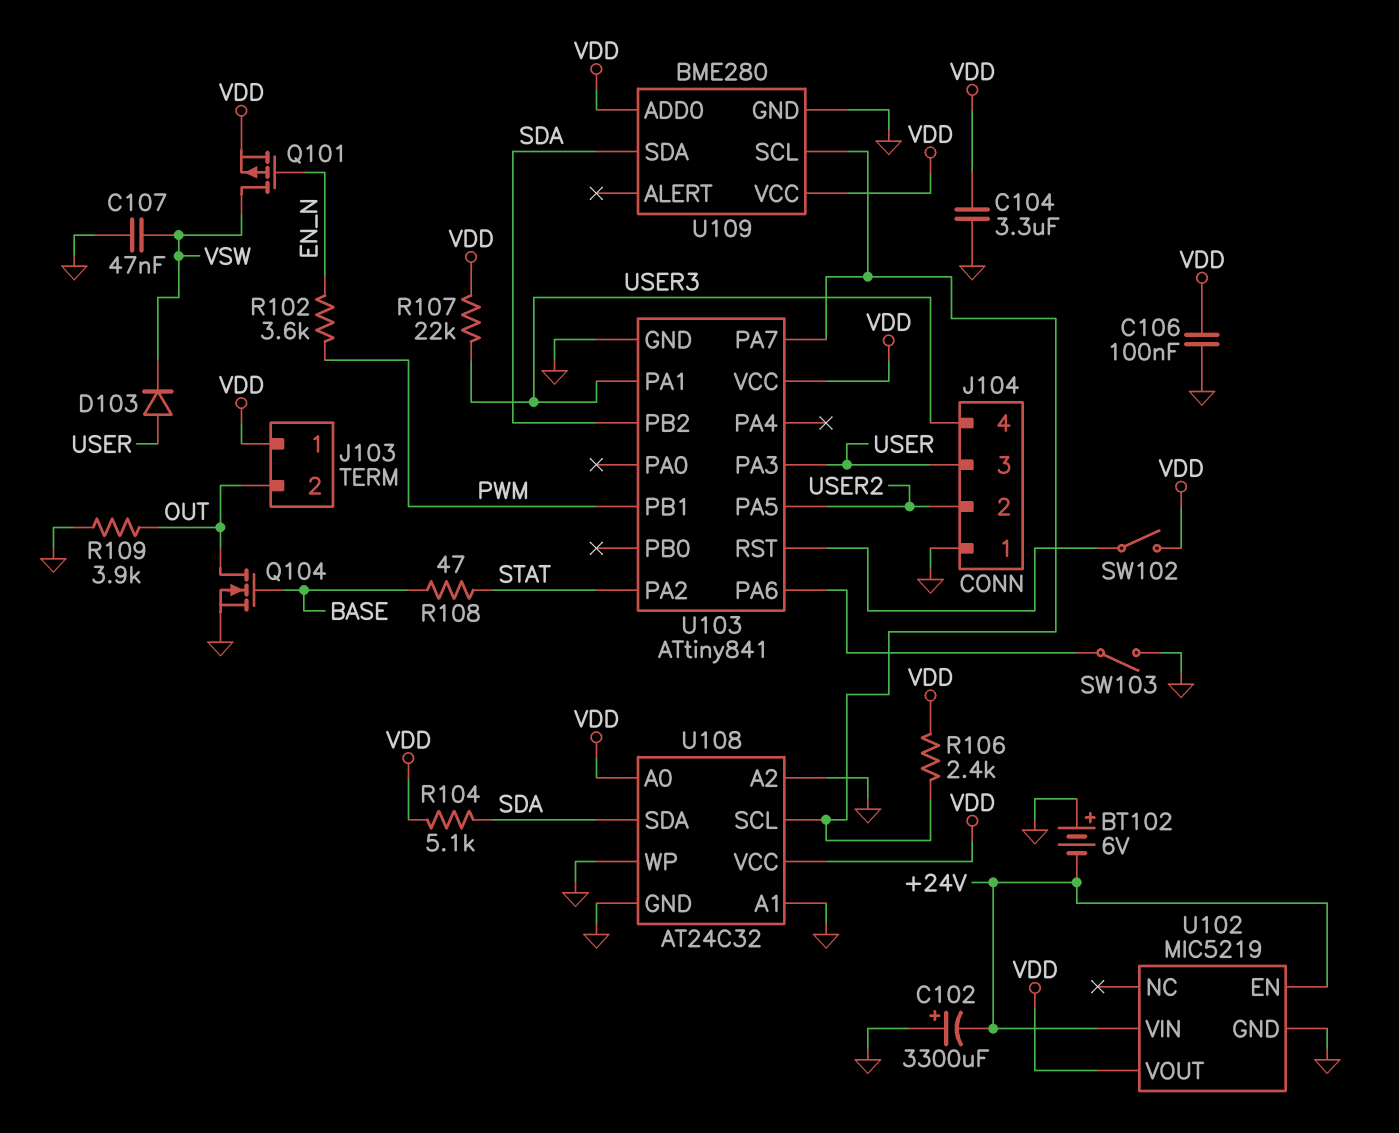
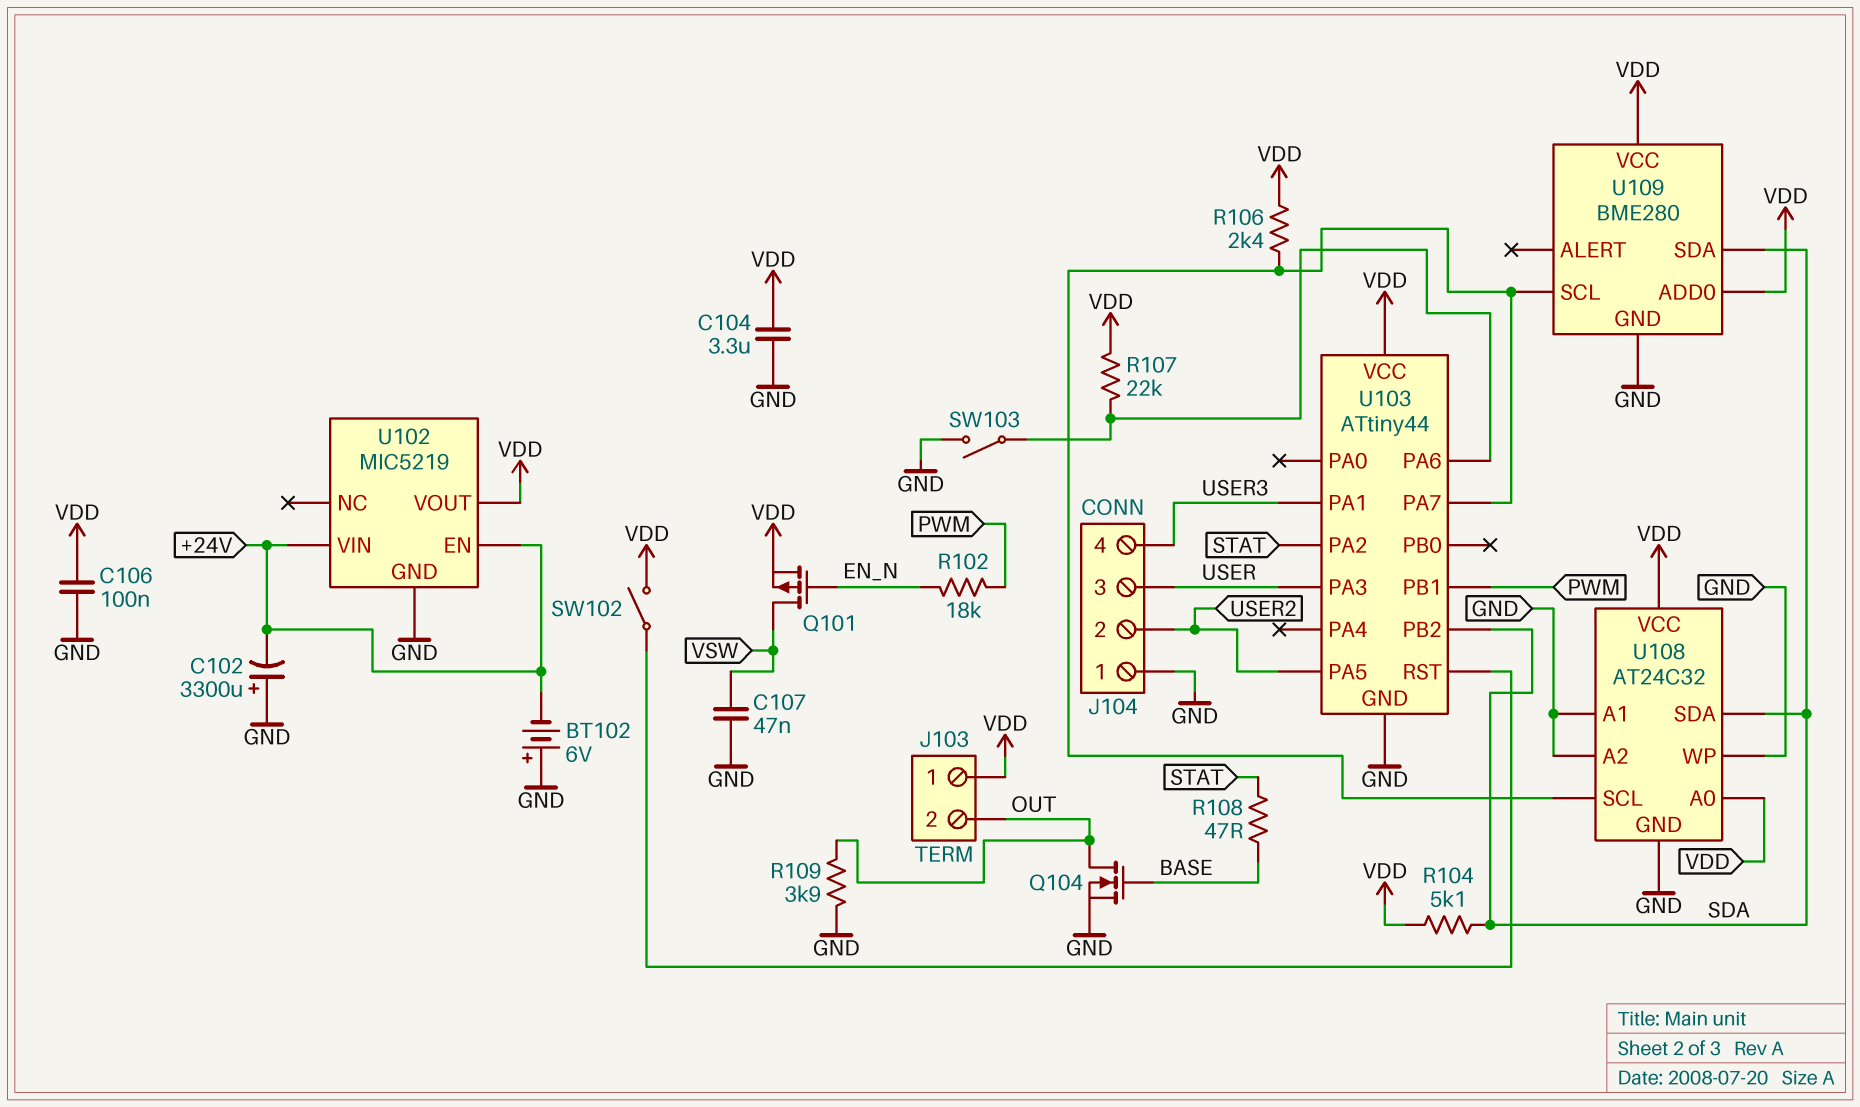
D103: diode (A USER, K VSW) -> none
R102: 3.6k (EN_N, PWM) -> 18k (EN_N, PWM)
R107: 22k (USER3, VDD) -> 22k (U103/PA6, VDD)
U103: ATtiny841 -> ATtiny44

